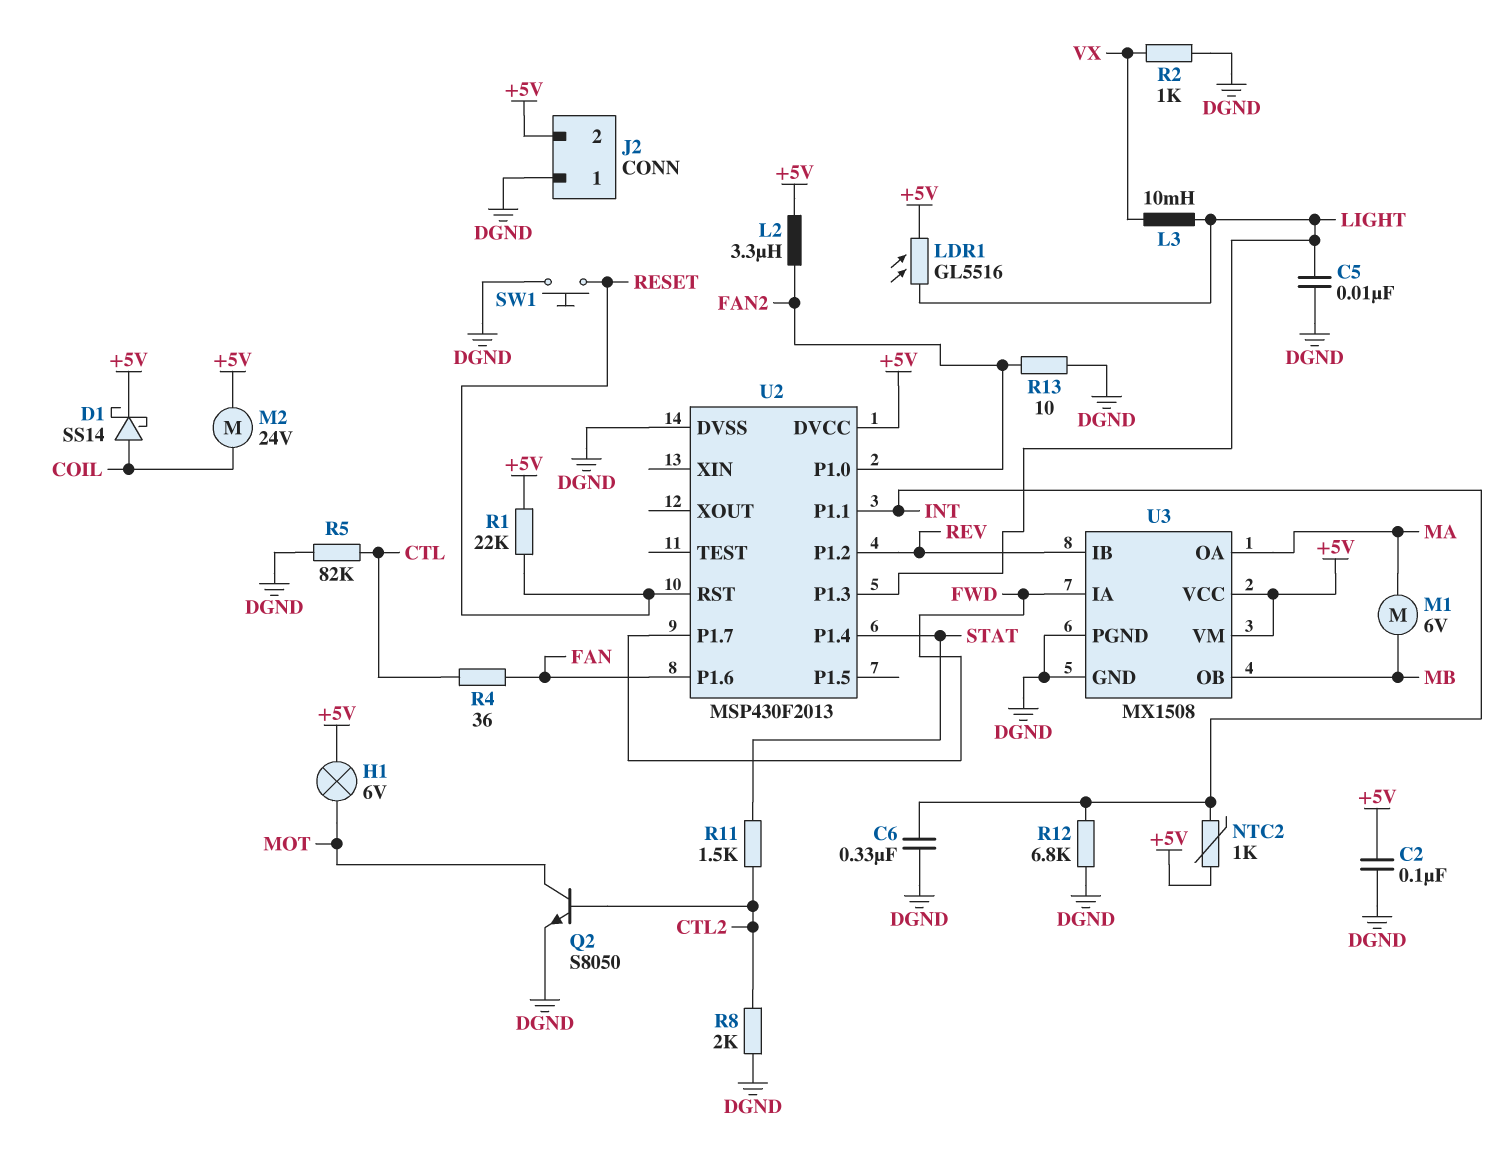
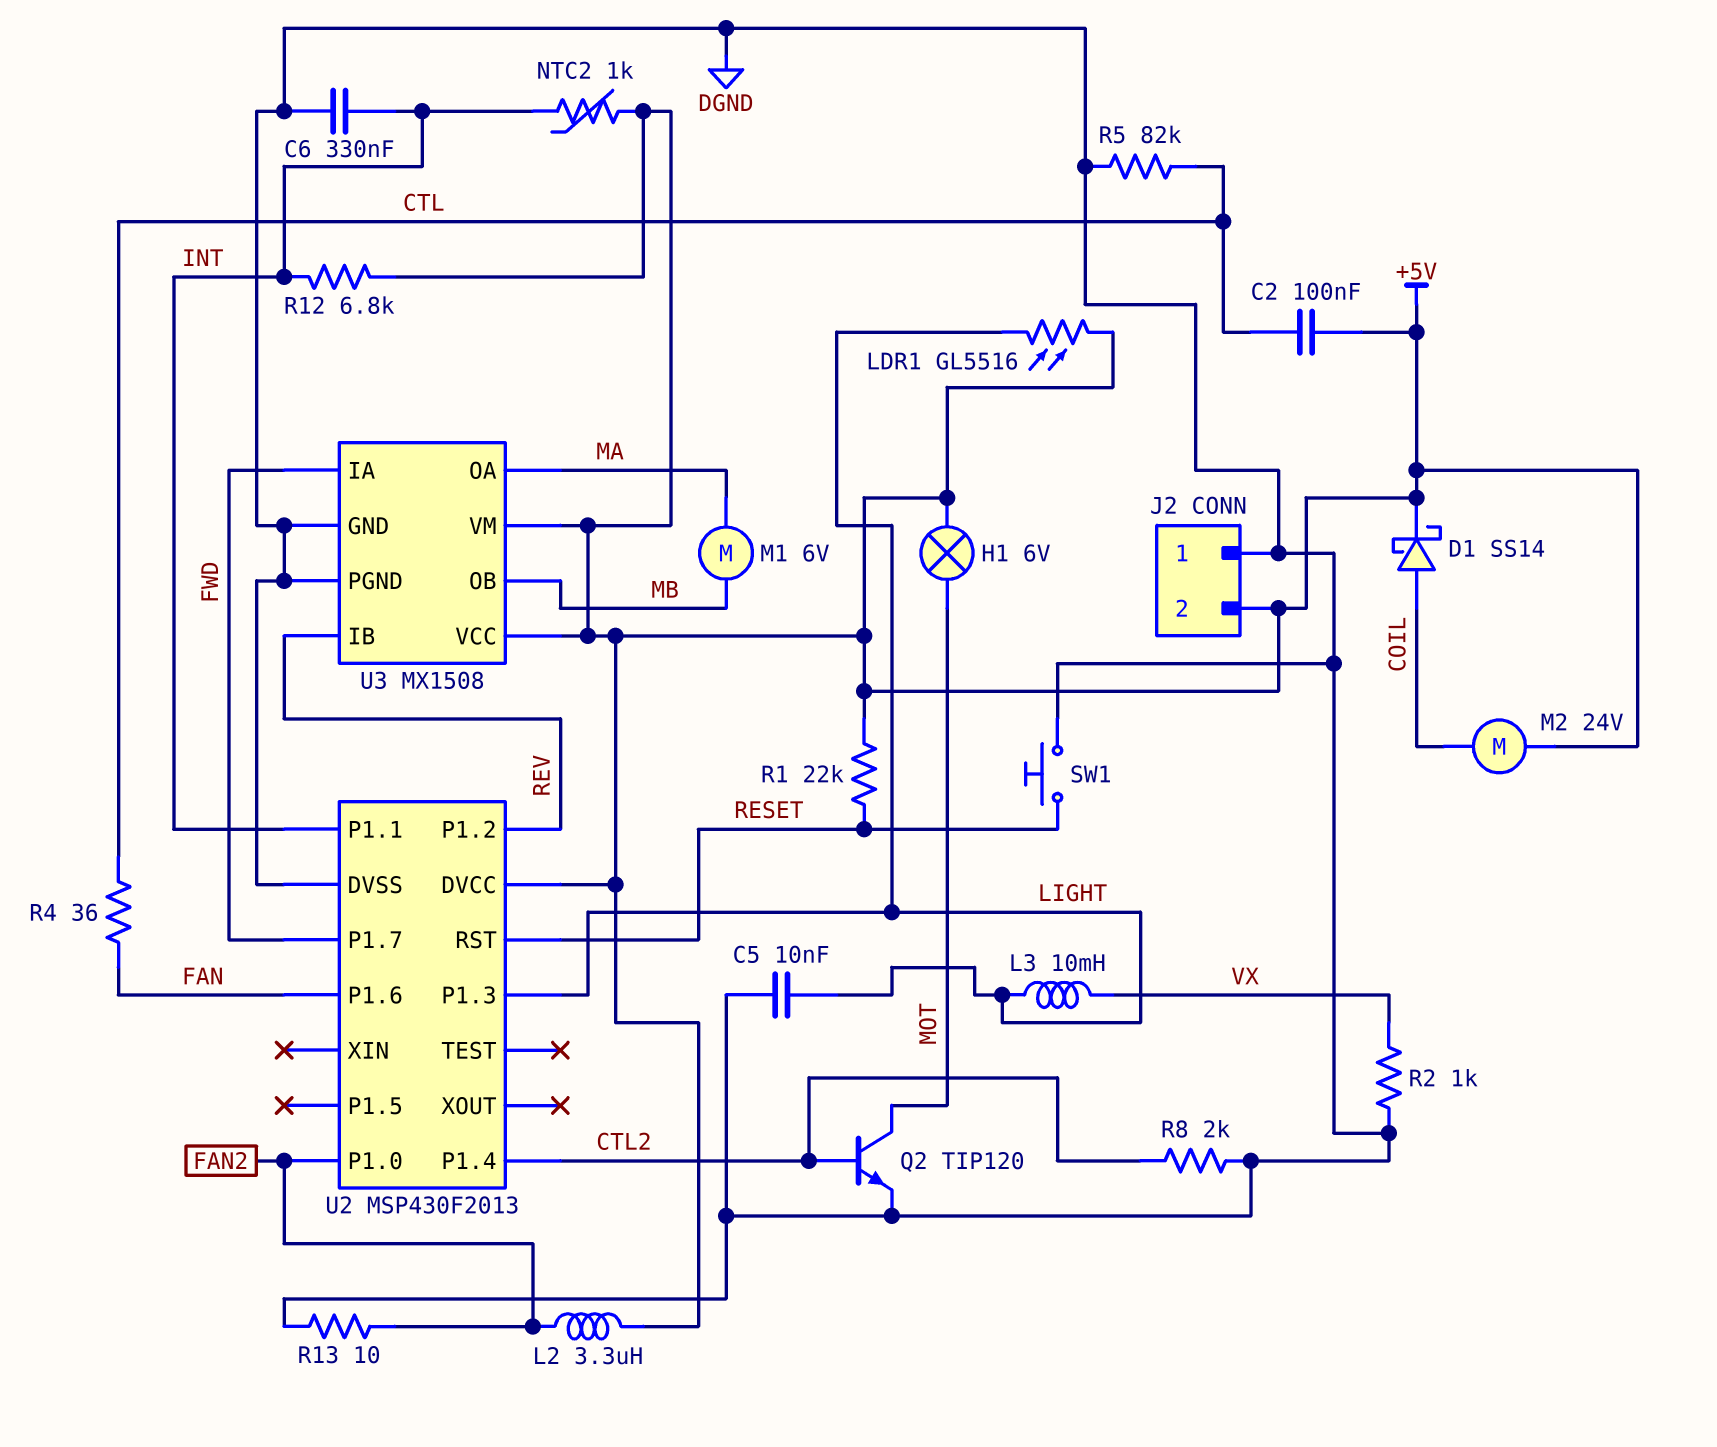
C2: 100nF (+5V, DGND) -> 100nF (+5V, CTL)
Q2: NPN S8050 (B CTL2, C MOT, E DGND) -> NPN TIP120 (B CTL2, C MOT, E DGND)
R11: 1.5k (CTL2, STAT) -> none
R12: 6.8k (DGND, INT) -> 6.8k (+5V, INT)
U2 pin P1.4: STAT -> CTL2

